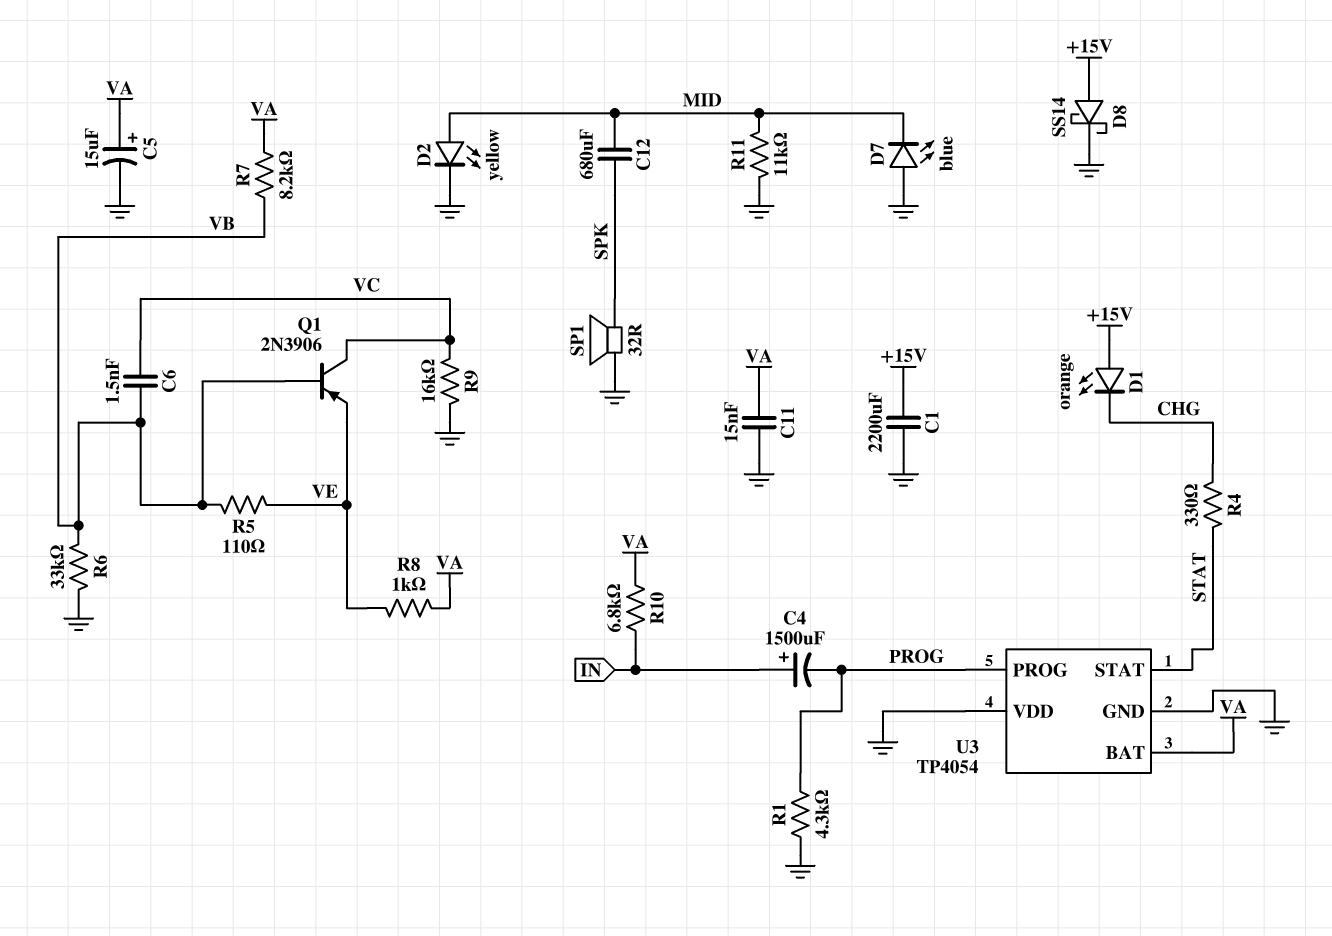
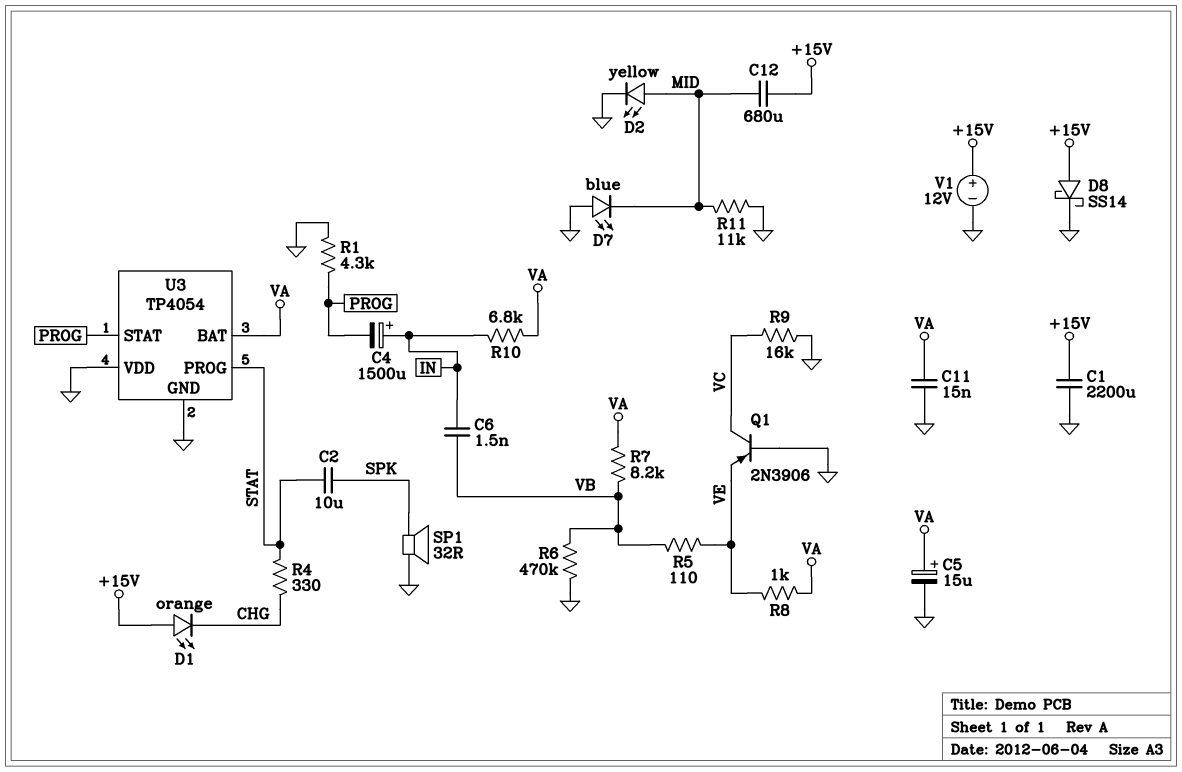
C2: none -> 10uF (SPK, STAT)
C6: 1.5nF (VB, VC) -> 1.5nF (IN, VB)
C12: 680uF (MID, SPK) -> 680uF (+15V, MID)
Q1: PNP 2N3906 (B VB, C VC, E VE) -> PNP 2N3906 (B GND, C VC, E VE)
R6: 33k (GND, VB) -> 470k (GND, VB)
U3 pin PROG: PROG -> STAT
U3 pin STAT: STAT -> PROG
V1: none -> 12V (plus +15V, minus GND)

